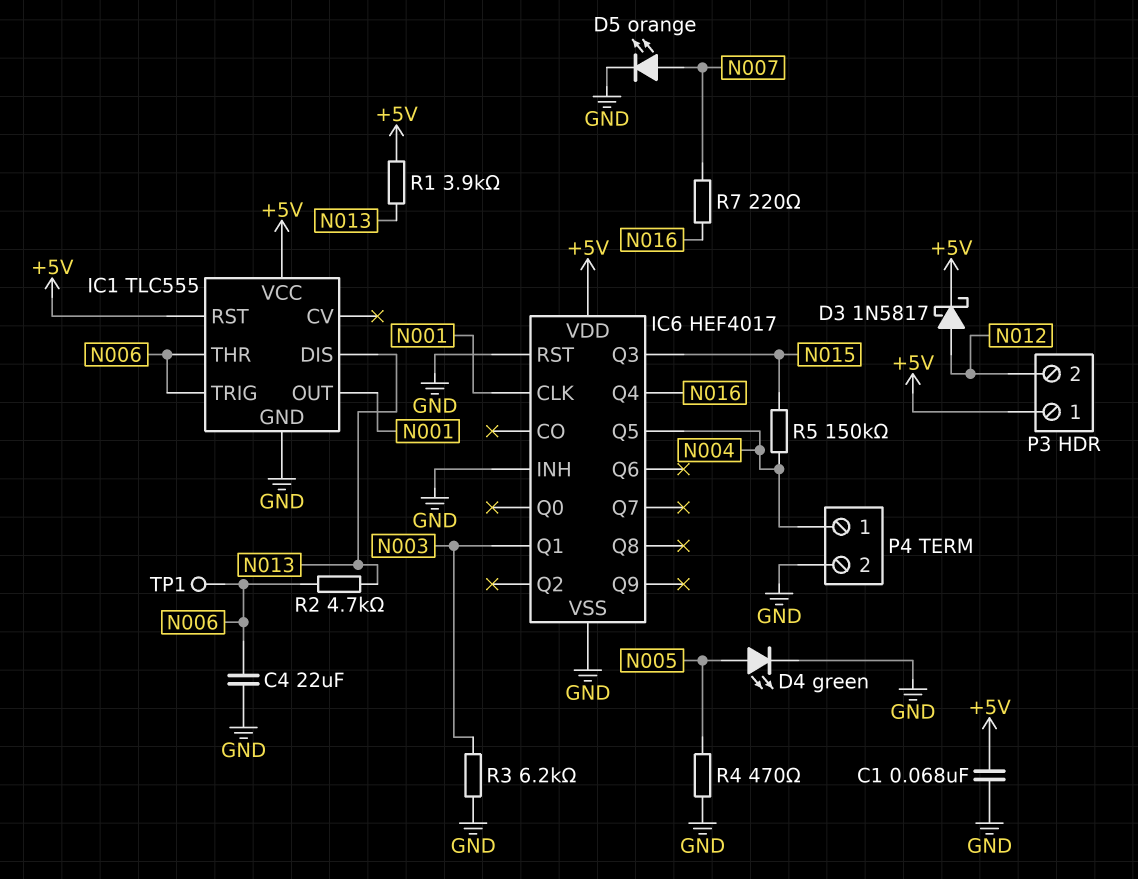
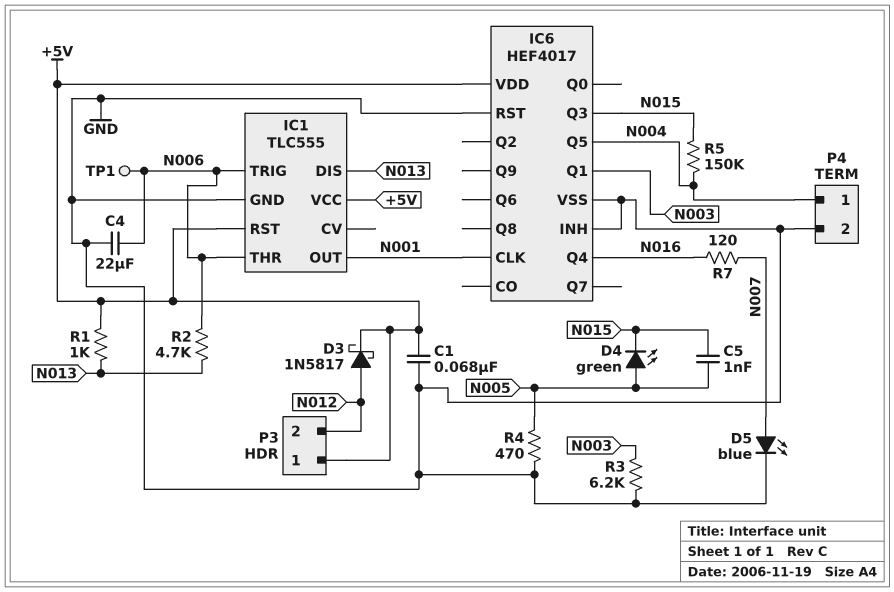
C5: none -> 1nF (N005, N015)
D4: LED green (A N005, K GND) -> LED green (A N005, K N015)
D5: LED orange (A N007, K GND) -> LED blue (A N007, K GND)
R1: 3.9k (+5V, N013) -> 1k (+5V, N013)
R7: 220 (N007, N016) -> 120 (N007, N016)

